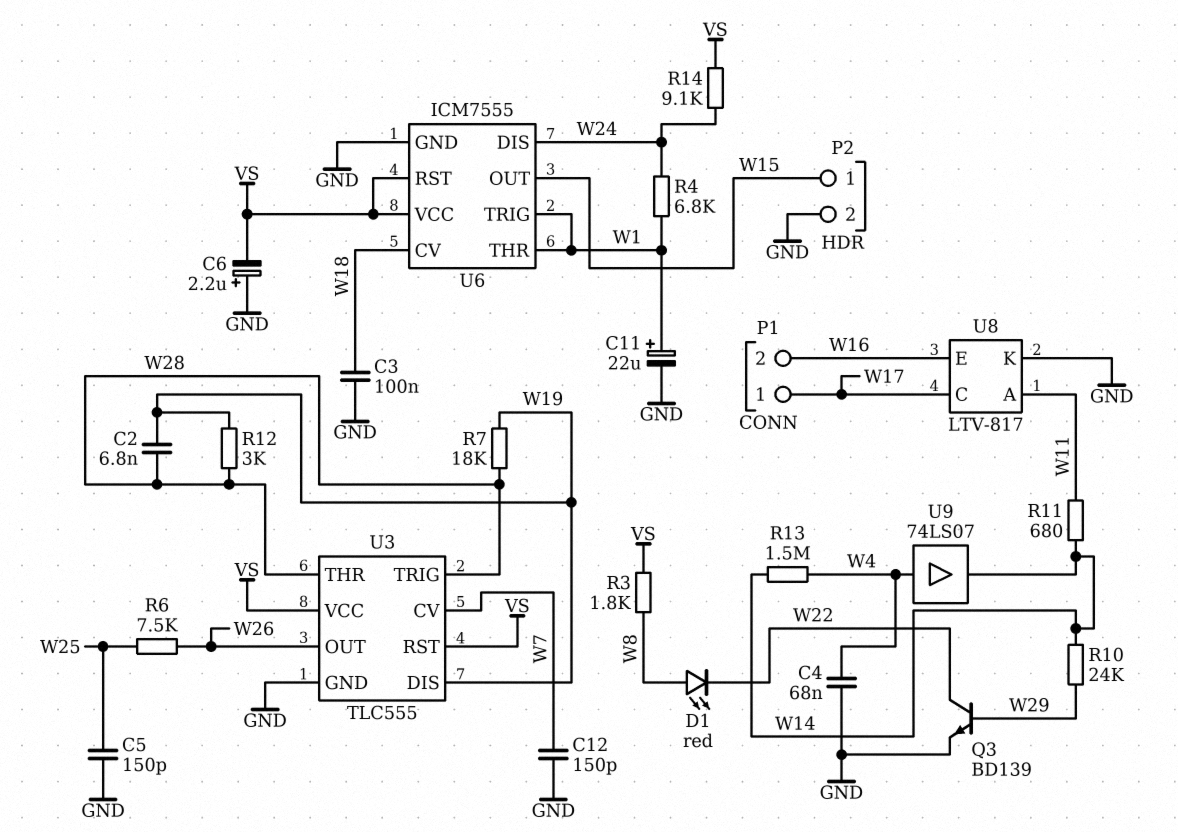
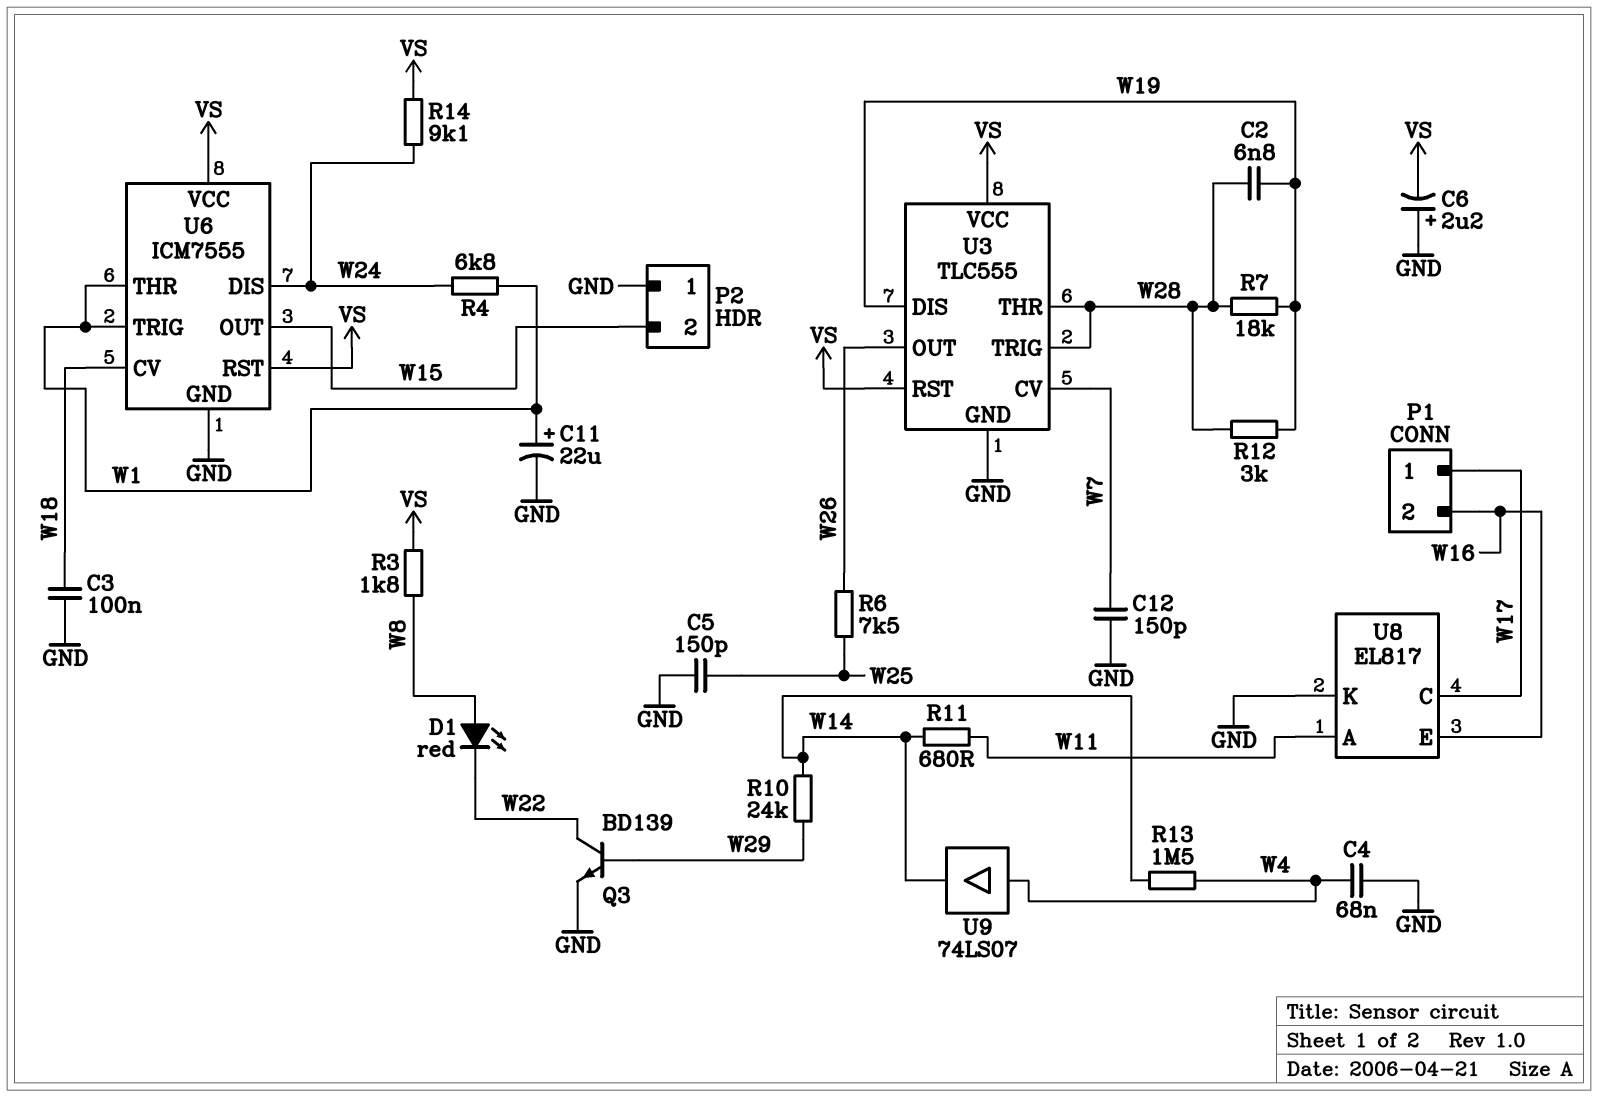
P2 pin 1: W15 -> GND
P2 pin 2: GND -> W15
U8: LTV-817 -> EL817

